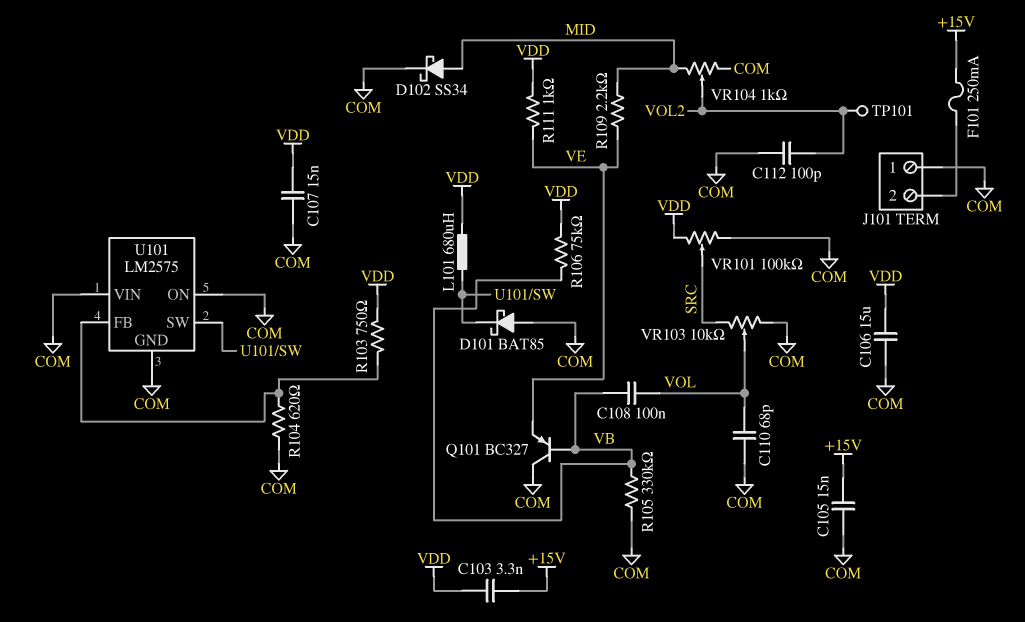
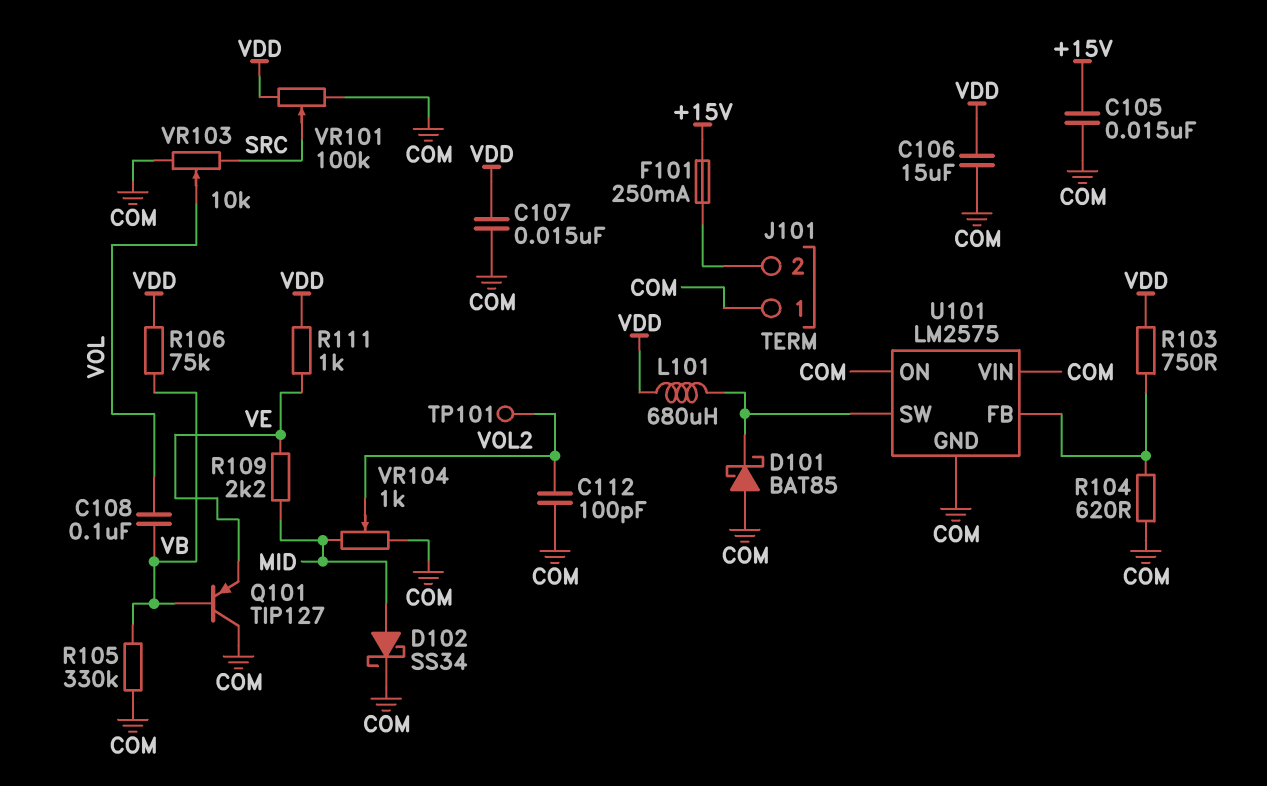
C103: 3.3nF (+15V, VDD) -> none
C110: 68pF (COM, VOL) -> none
Q101: PNP BC327 (B VB, C COM, E VE) -> PNP TIP127 (B VB, C COM, E VE)

